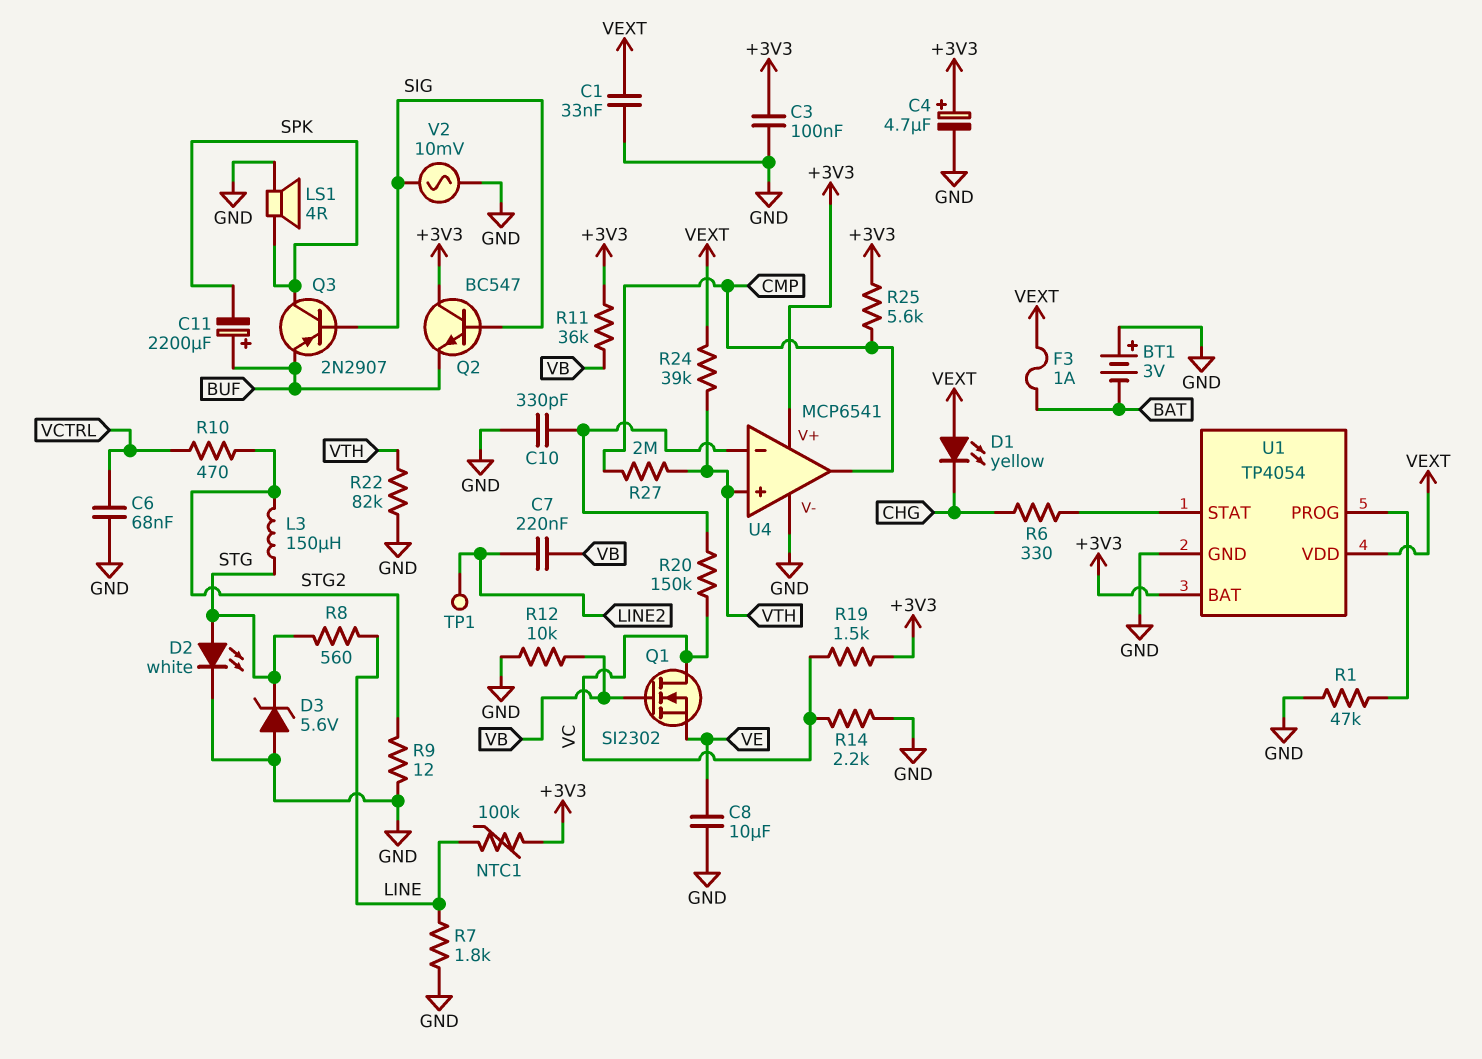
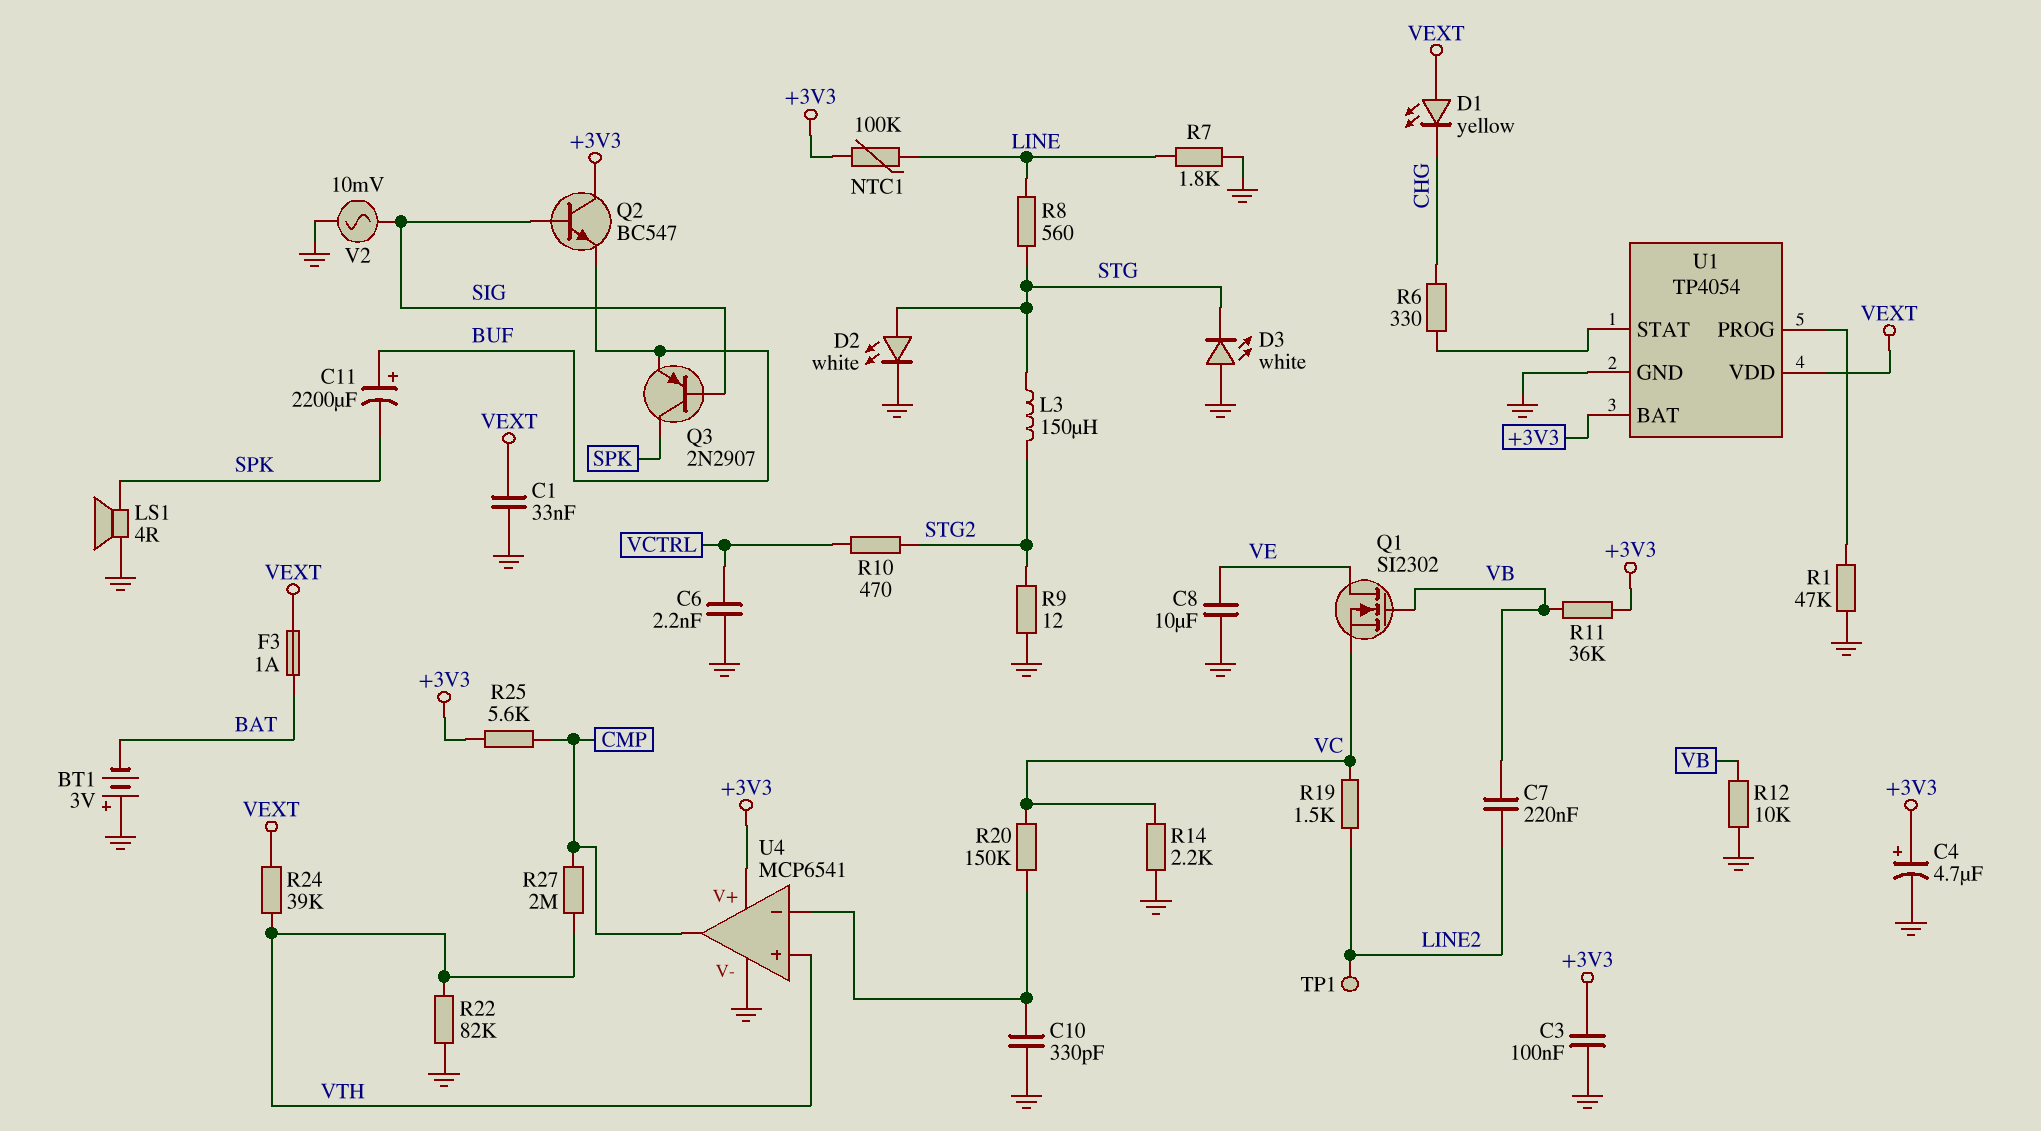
C6: 68nF (GND, VCTRL) -> 2.2nF (GND, VCTRL)
D3: zener 5.6V (A GND, K STG) -> LED white (A GND, K STG)
Q1: NMOS SI2302 (G VB, D VC, S VE) -> NMOS SI2302 (G VB, D VE, S VC)
R19: 1.5k (+3V3, VC) -> 1.5k (LINE2, VC)

